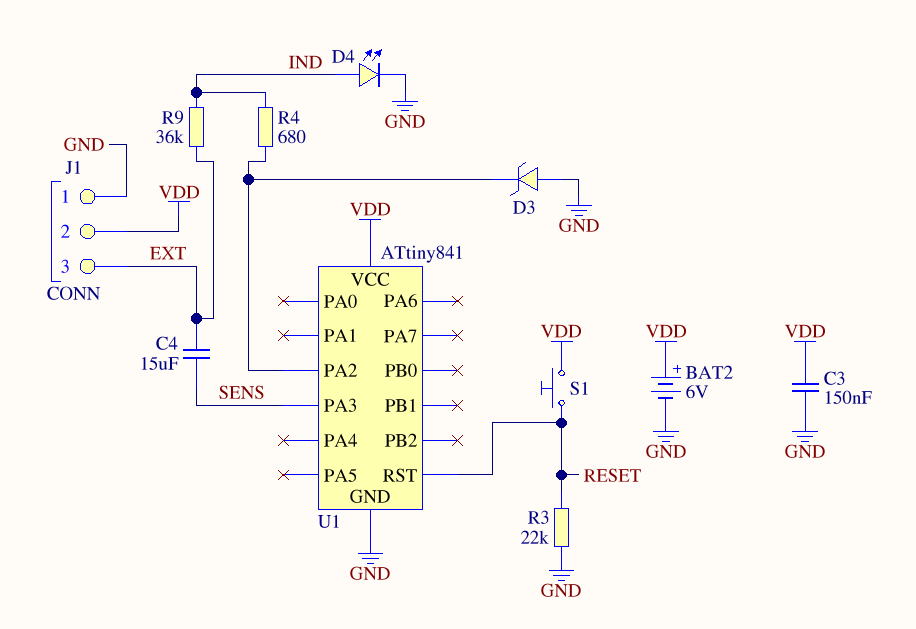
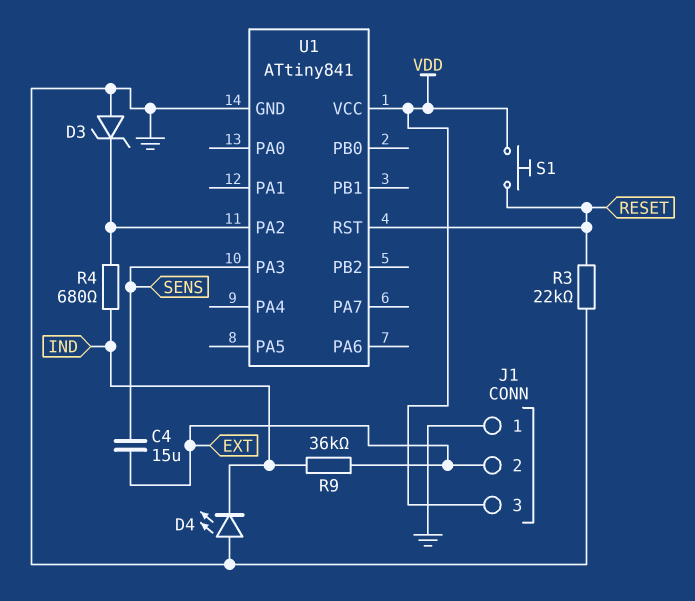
BAT2: 6V (plus VDD, minus GND) -> none
C3: 150nF (GND, VDD) -> none
D4: LED (A IND, K GND) -> LED (A GND, K IND)
J1 pin 2: VDD -> EXT
J1 pin 3: EXT -> VDD

